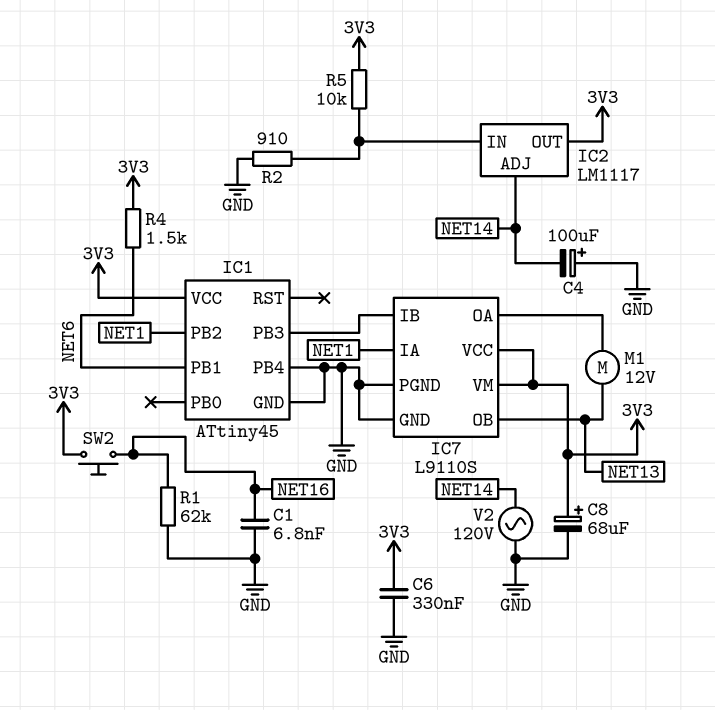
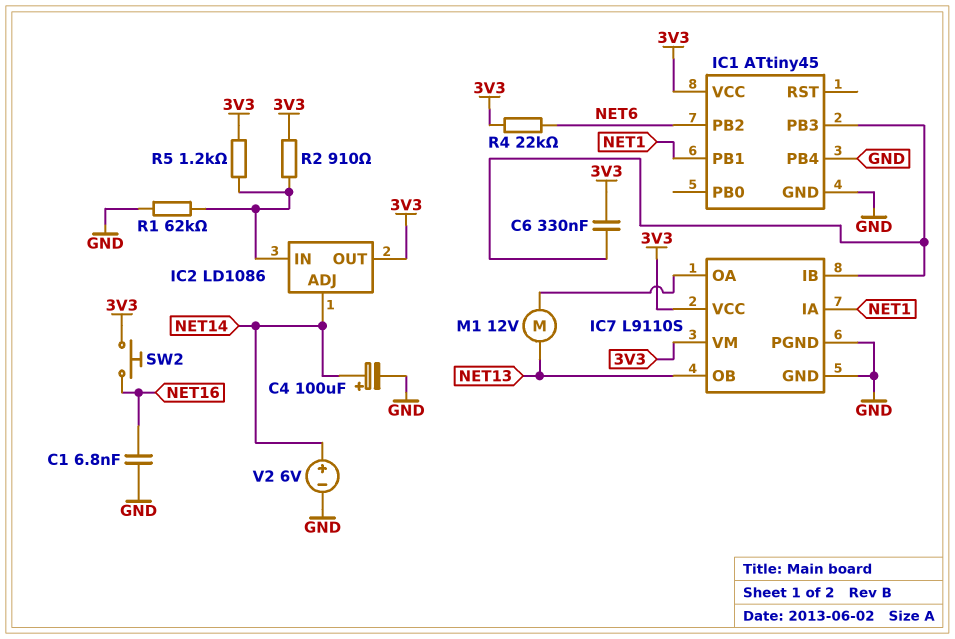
C4: 100uF (plus GND, minus NET14) -> 100uF (plus NET14, minus GND)
C6: 330nF (3V3, GND) -> 330nF (3V3, IC1/PB3)
C8: 68uF (plus 3V3, minus GND) -> none
IC1 pin PB1: NET6 -> NET1
IC1 pin PB2: NET1 -> NET6
IC2: LM1117 -> LD1086
R1: 62k (GND, NET16) -> 62k (GND, IC2/IN)
R2: 910 (GND, IC2/IN) -> 910 (3V3, IC2/IN)
R4: 1.5k (3V3, NET6) -> 22k (3V3, NET6)
R5: 10k (3V3, IC2/IN) -> 1.2k (3V3, IC2/IN)
V2: AC 120V (GND, NET14) -> 6V (plus NET14, minus GND)

